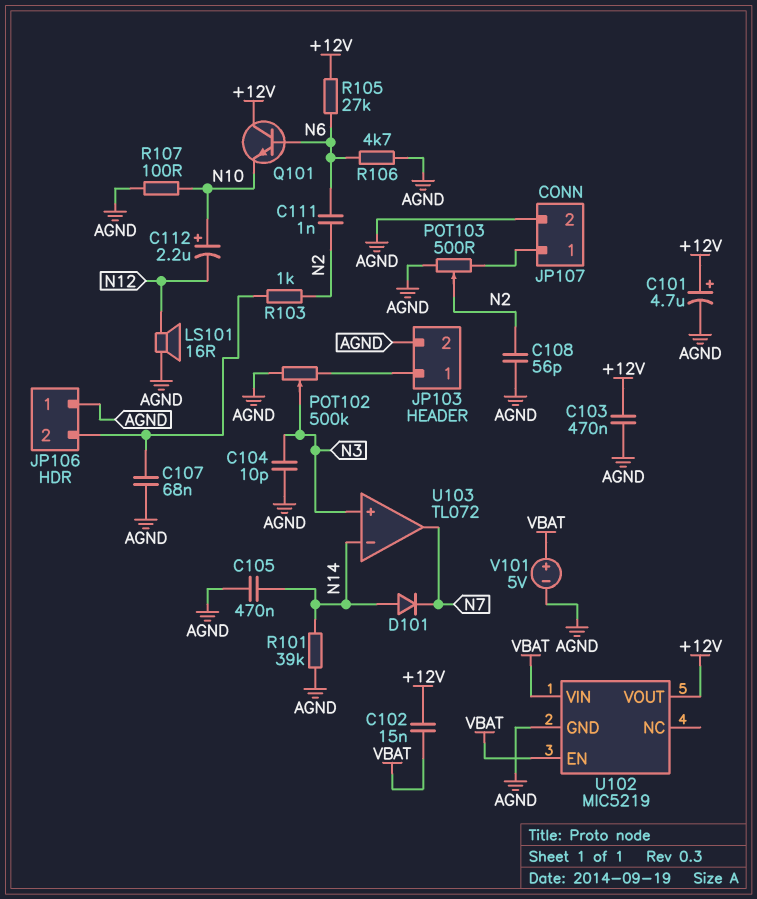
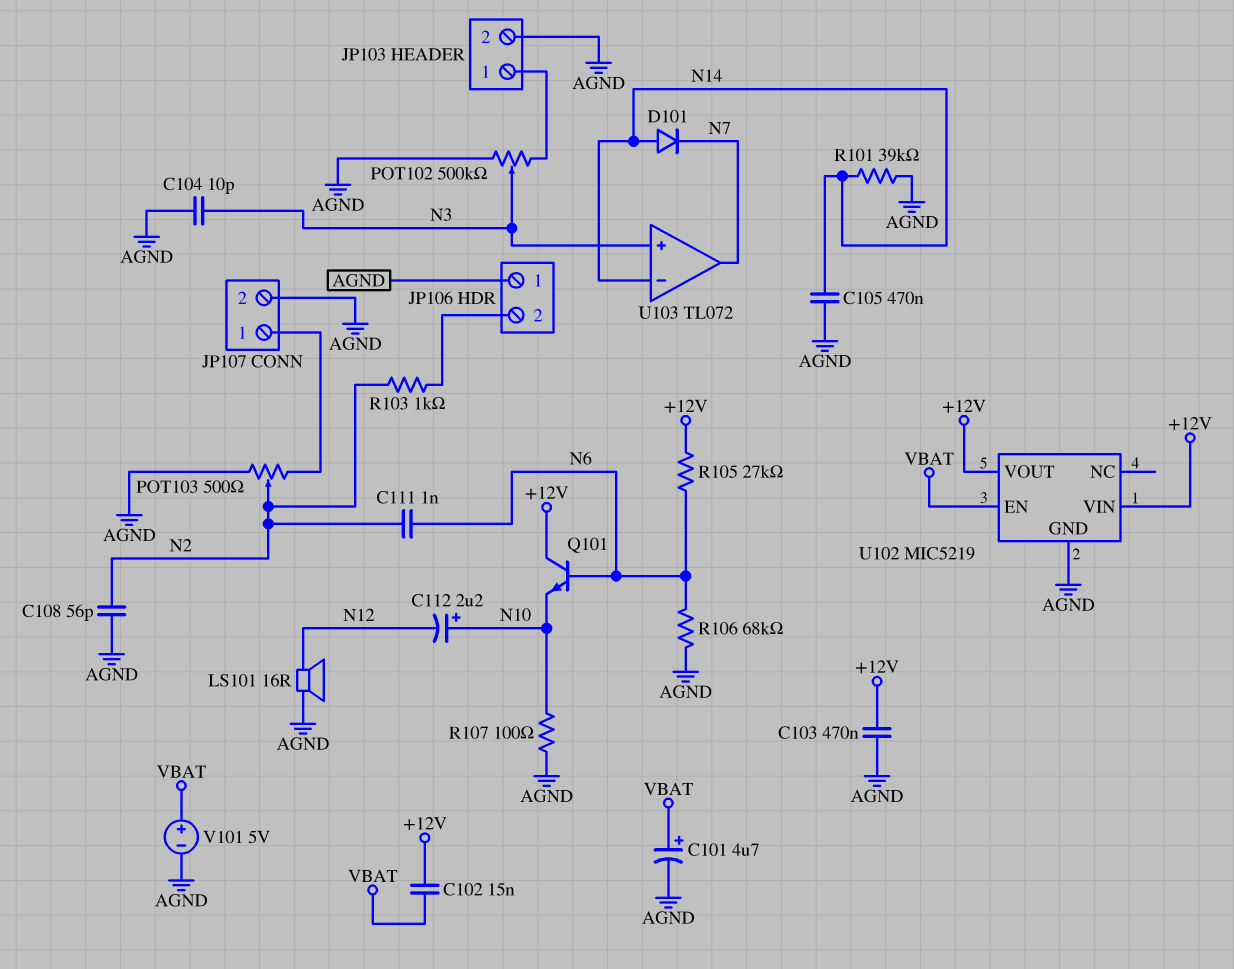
C101: 4.7uF (plus +12V, minus AGND) -> 4.7uF (plus VBAT, minus AGND)
C107: 68nF (AGND, JP106/2) -> none
R106: 4.7k (AGND, N6) -> 68k (AGND, N6)
U102 pin VIN: VBAT -> +12V

